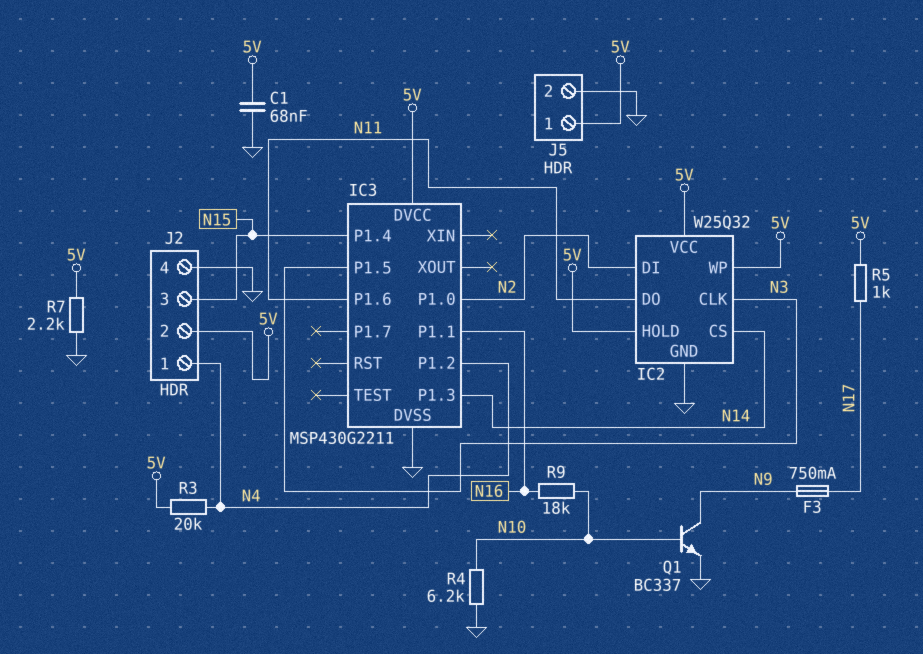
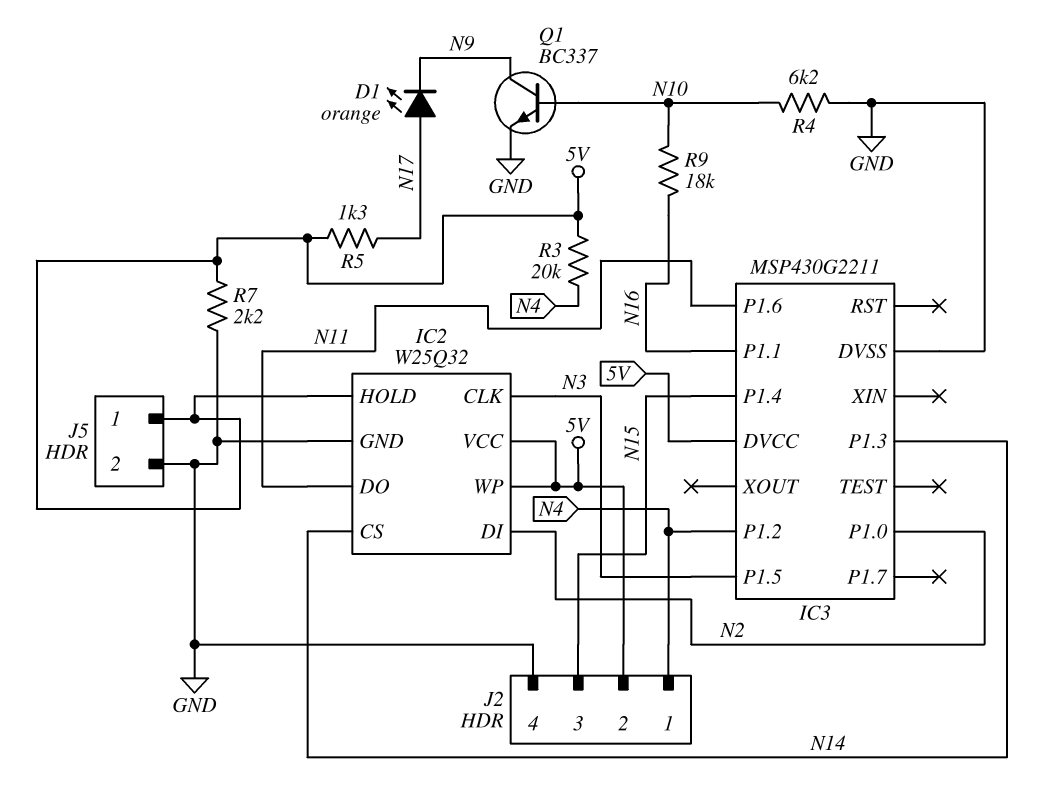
C1: 68nF (5V, GND) -> none
D1: none -> LED orange (A N17, K N9)
F3: 750mA (N9, N17) -> none
R5: 1k (5V, N17) -> 1.3k (5V, N17)

